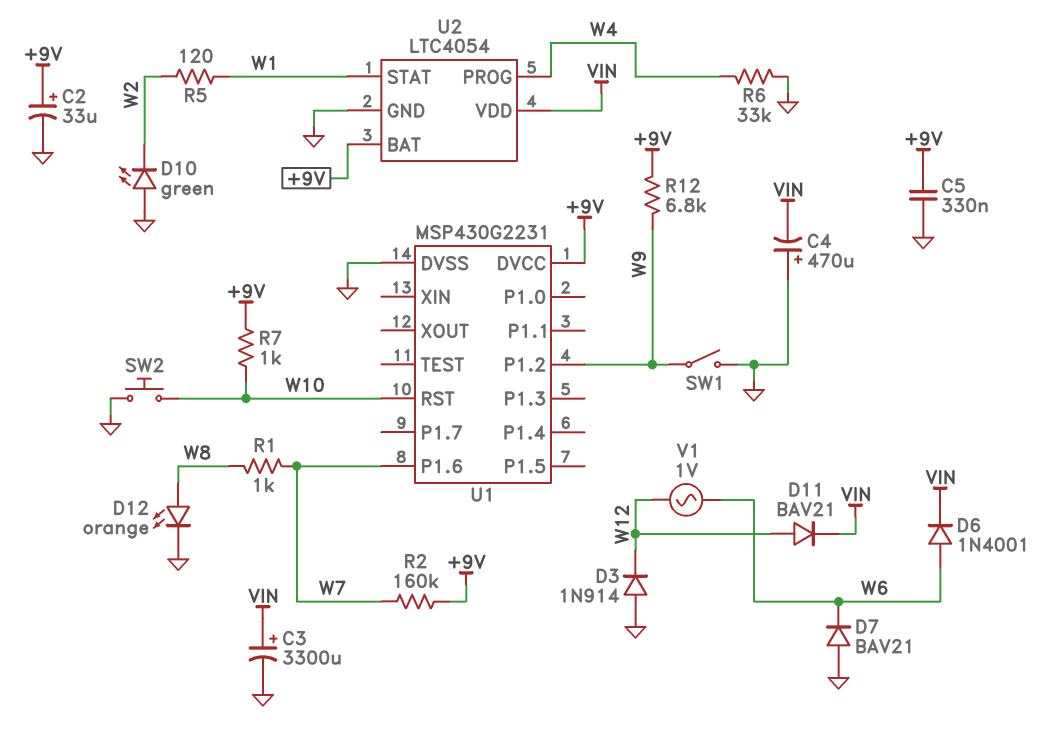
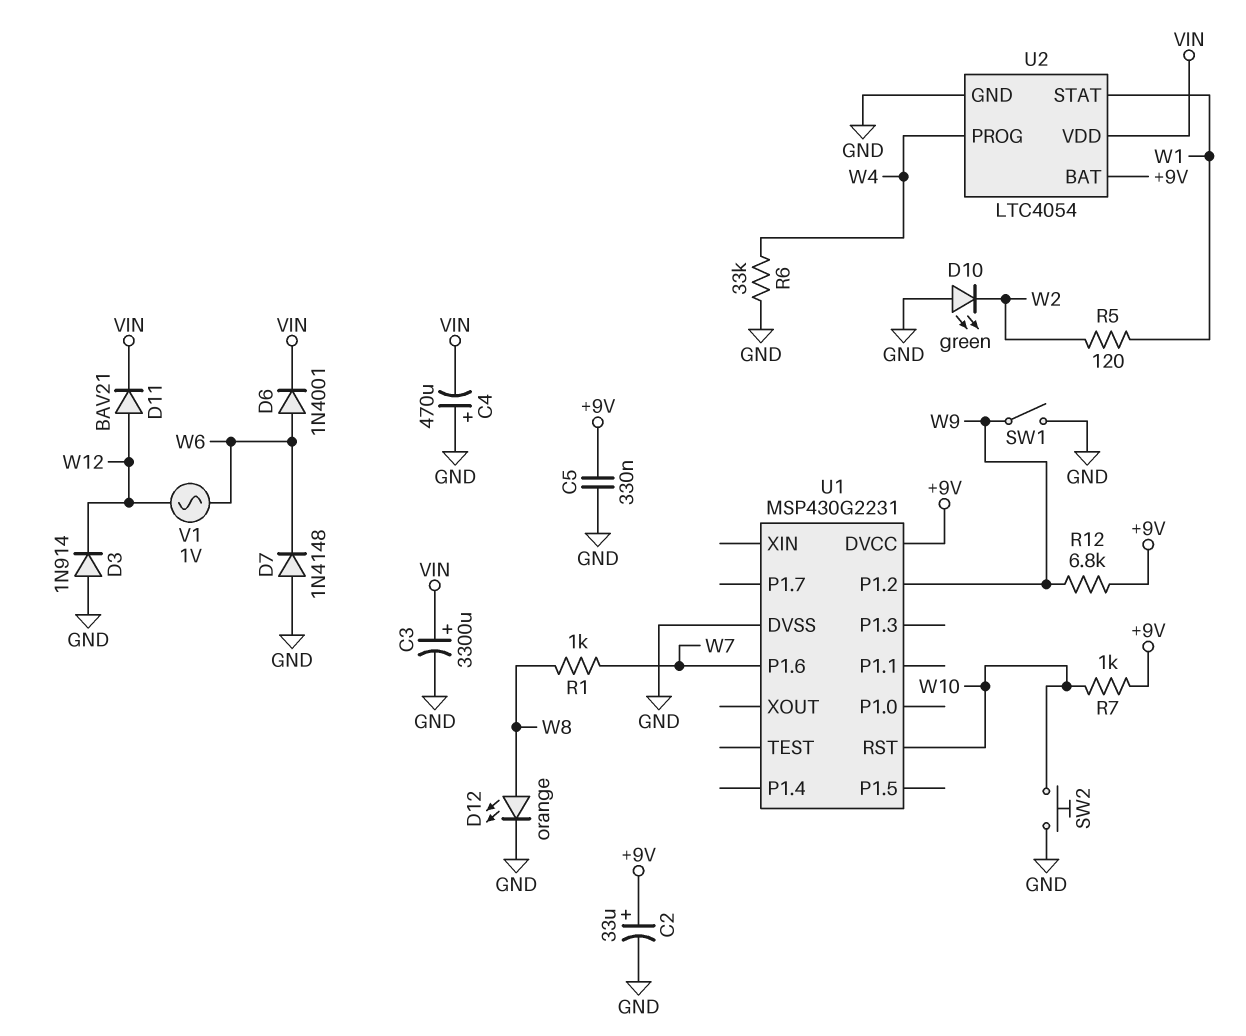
D7: diode BAV21 (A GND, K W6) -> diode 1N4148 (A GND, K W6)
R2: 160k (+9V, W7) -> none

